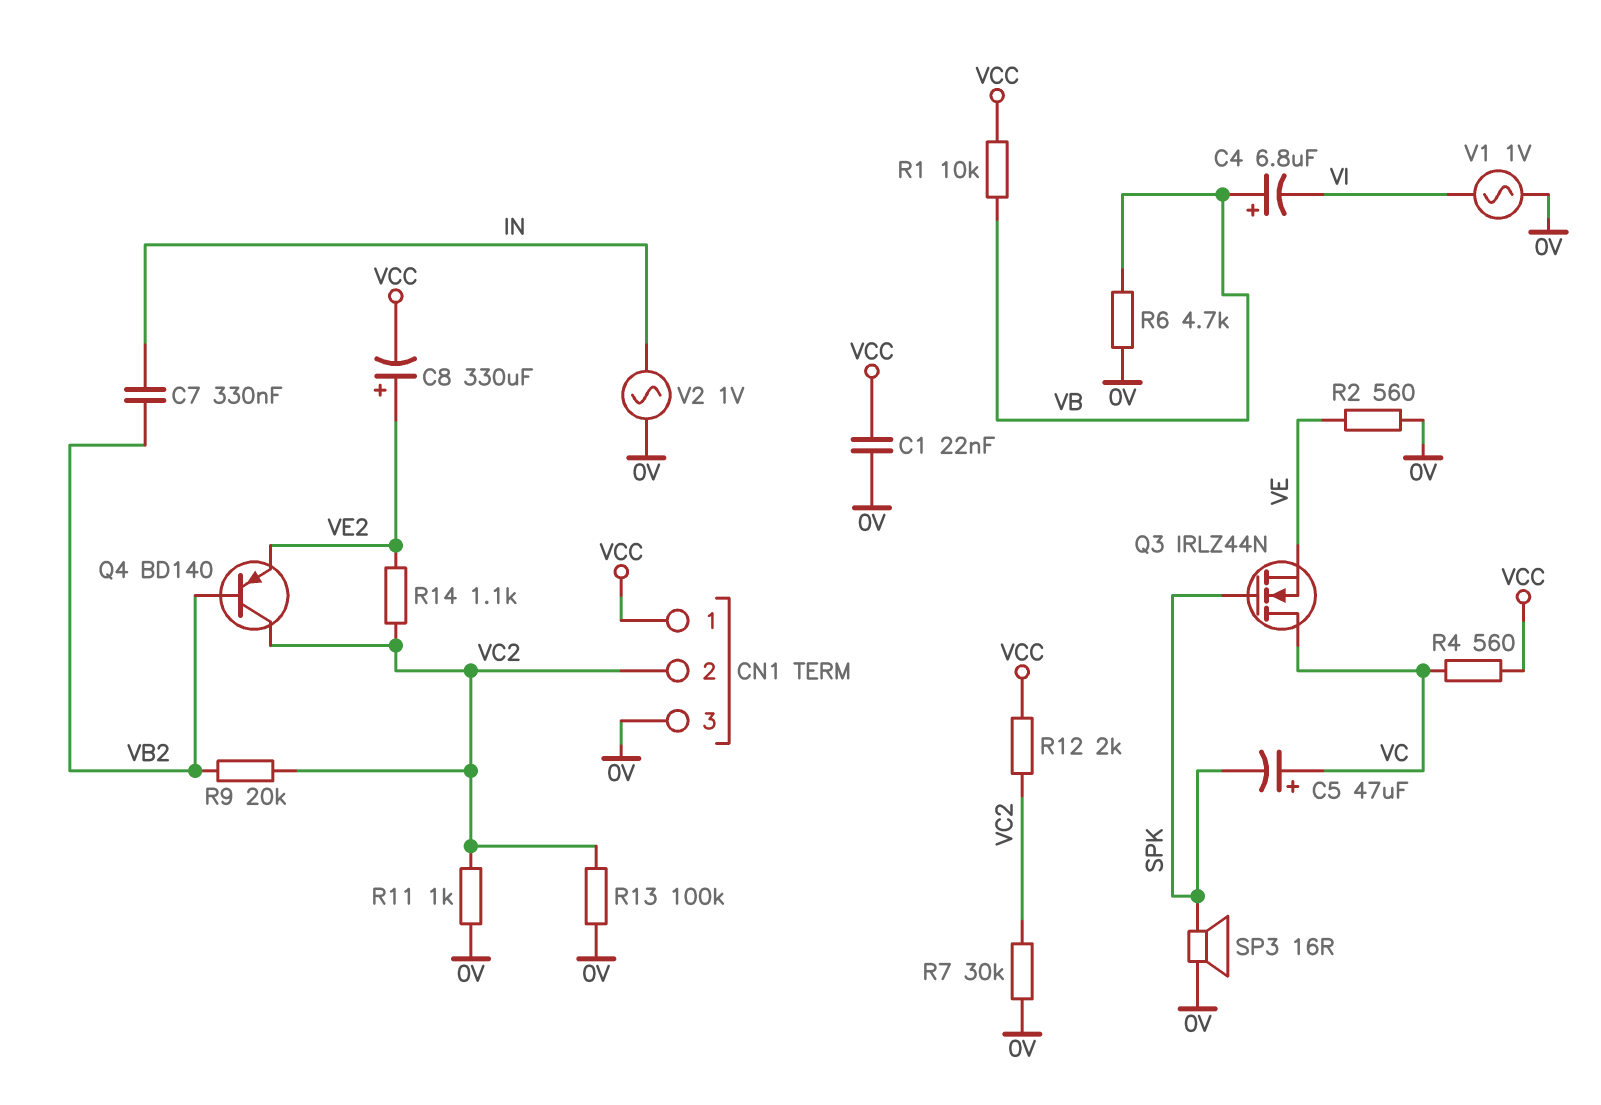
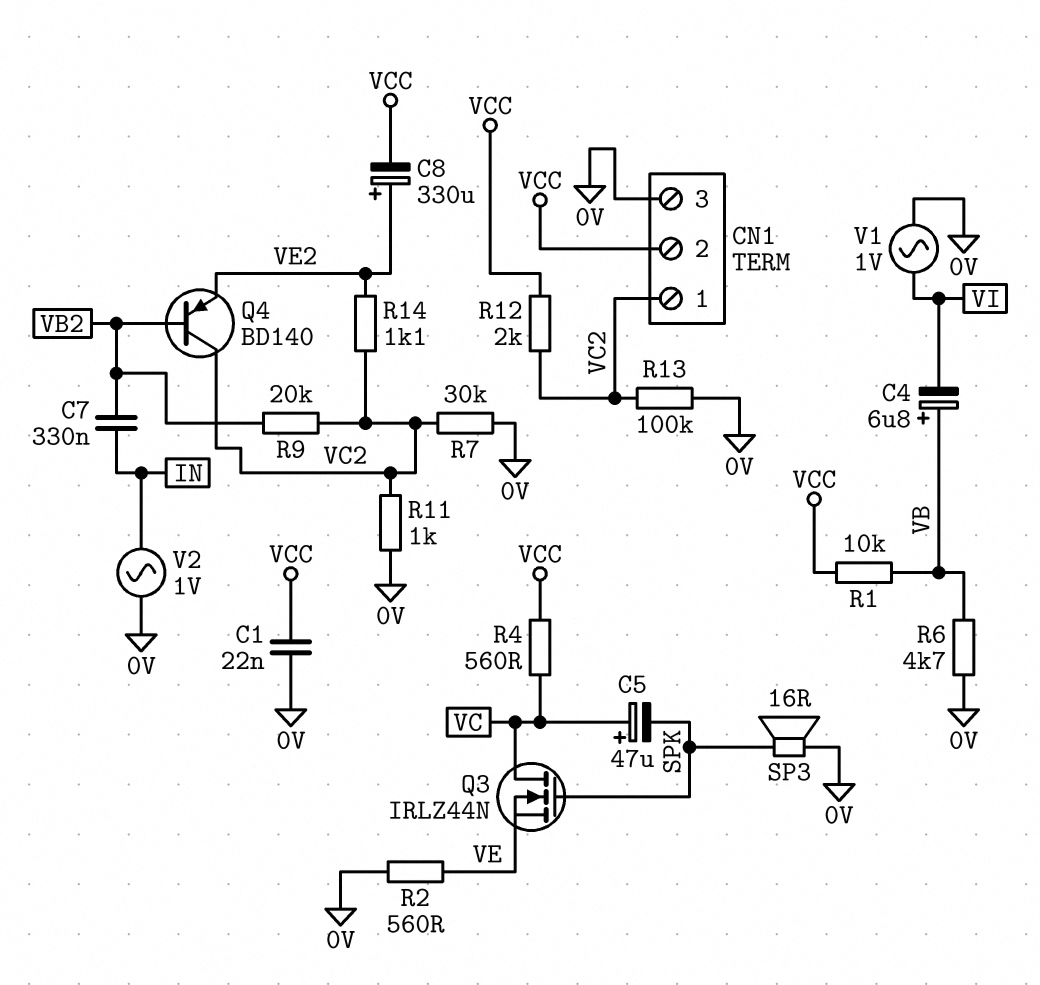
CN1 pin 1: VCC -> VC2
CN1 pin 2: VC2 -> VCC

